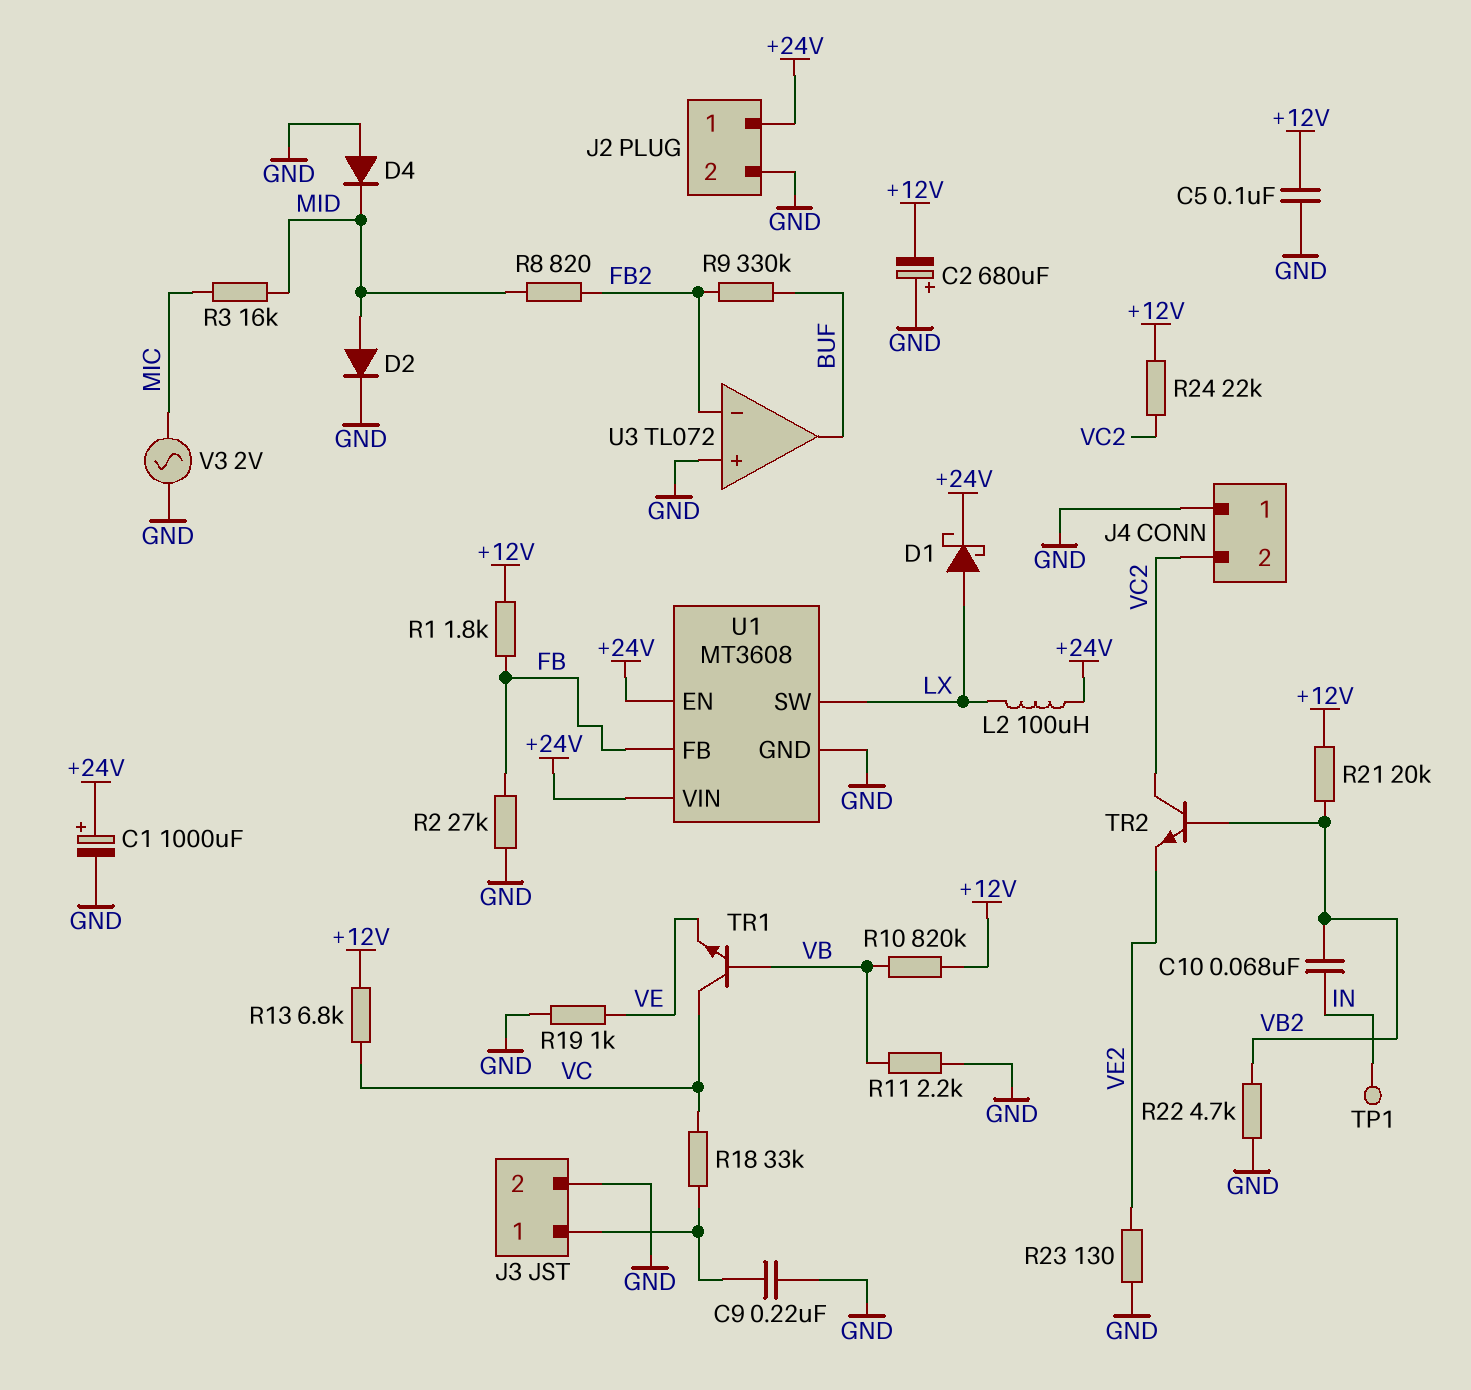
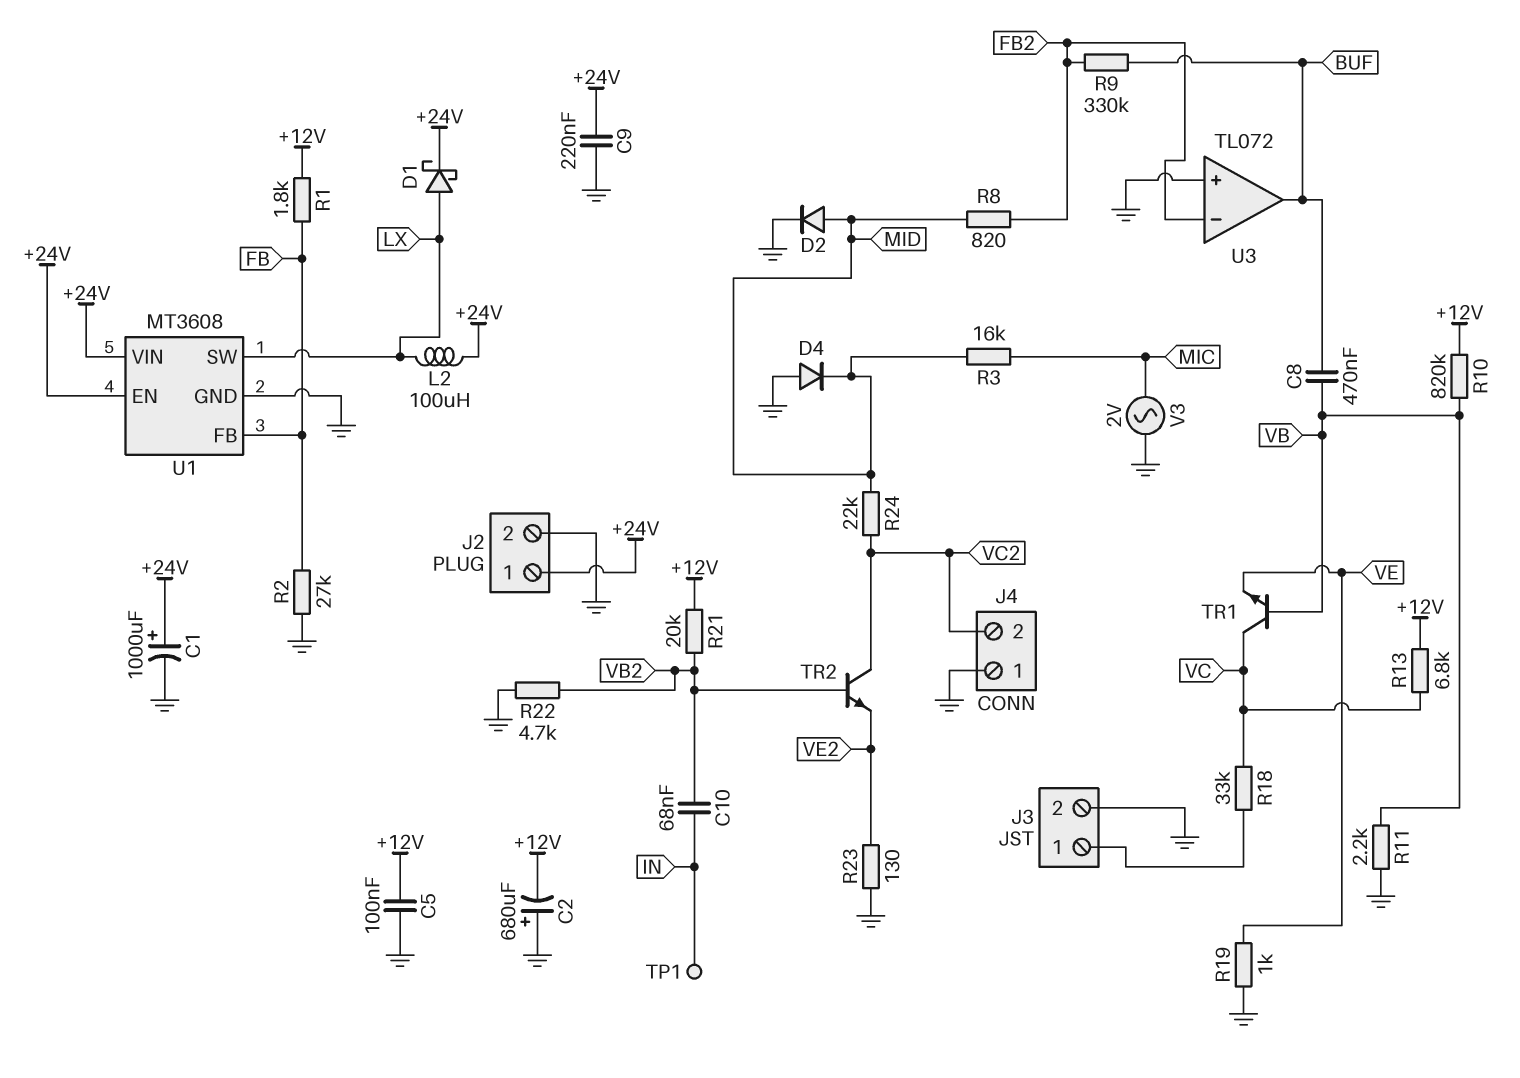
C8: none -> 470nF (BUF, VB)
C9: 220nF (GND, J3/1) -> 220nF (+24V, GND)
R24: 22k (+12V, VC2) -> 22k (MID, VC2)

